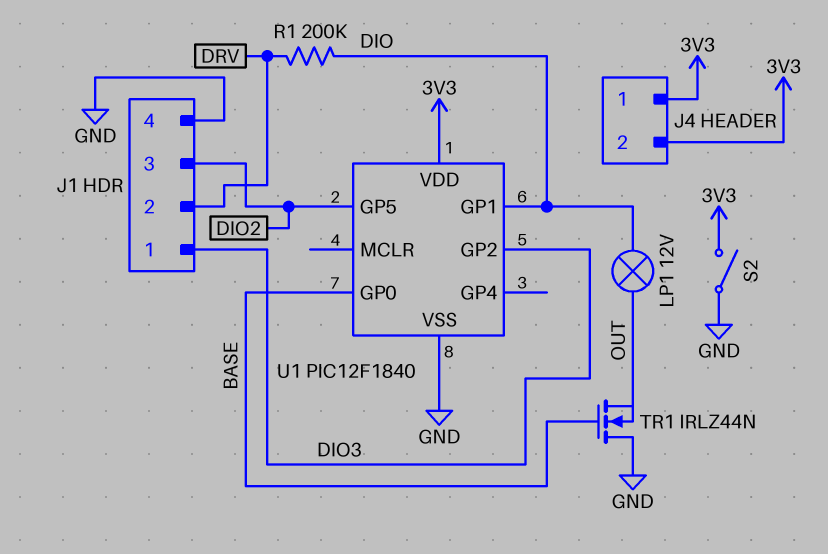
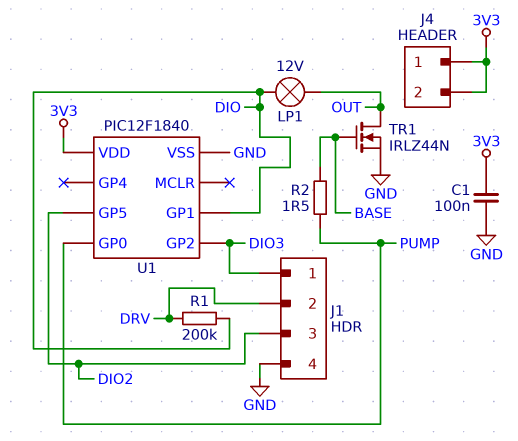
C1: none -> 100nF (3V3, GND)
R2: none -> 1.5 (BASE, PUMP)
S2: switch (3V3, GND) -> none
TR1: NMOS IRLZ44N (G BASE, D GND, S OUT) -> NMOS IRLZ44N (G BASE, D OUT, S GND)
U1 pin GP0: BASE -> PUMP

